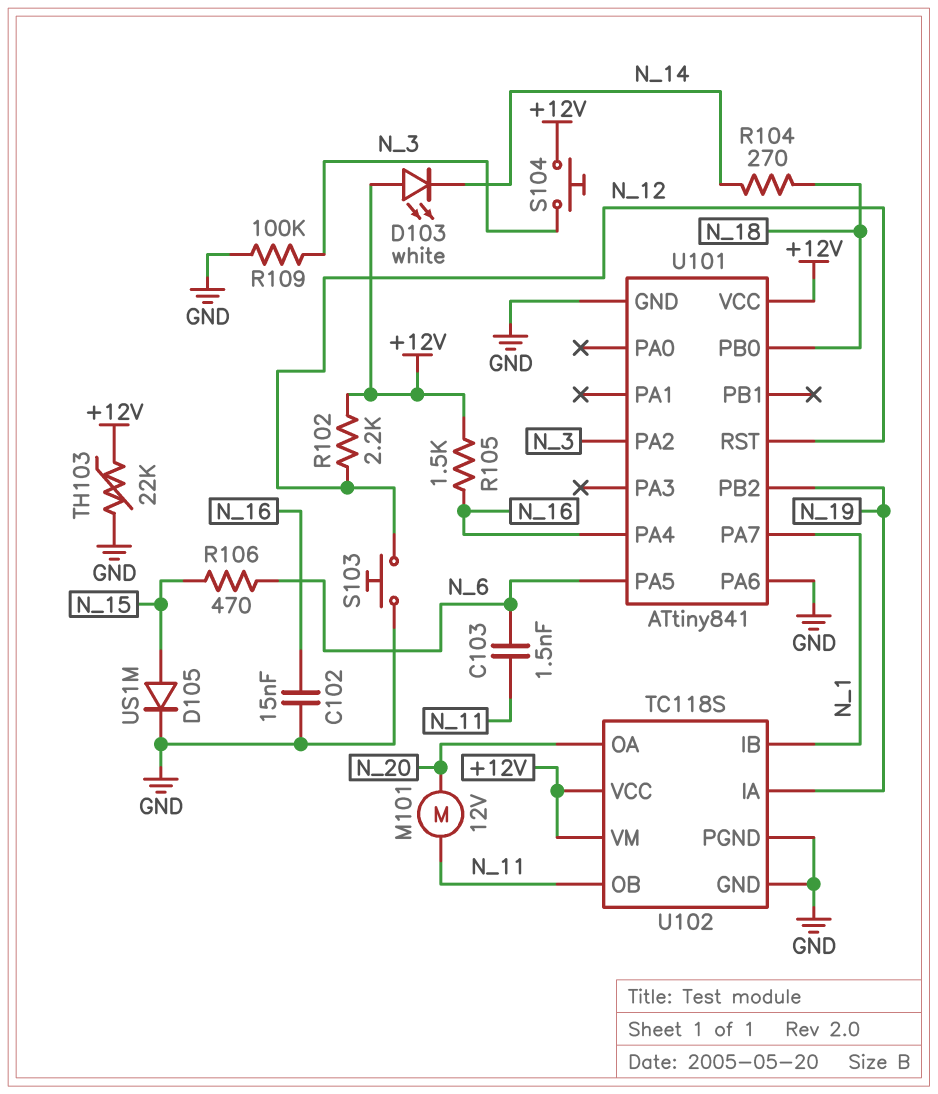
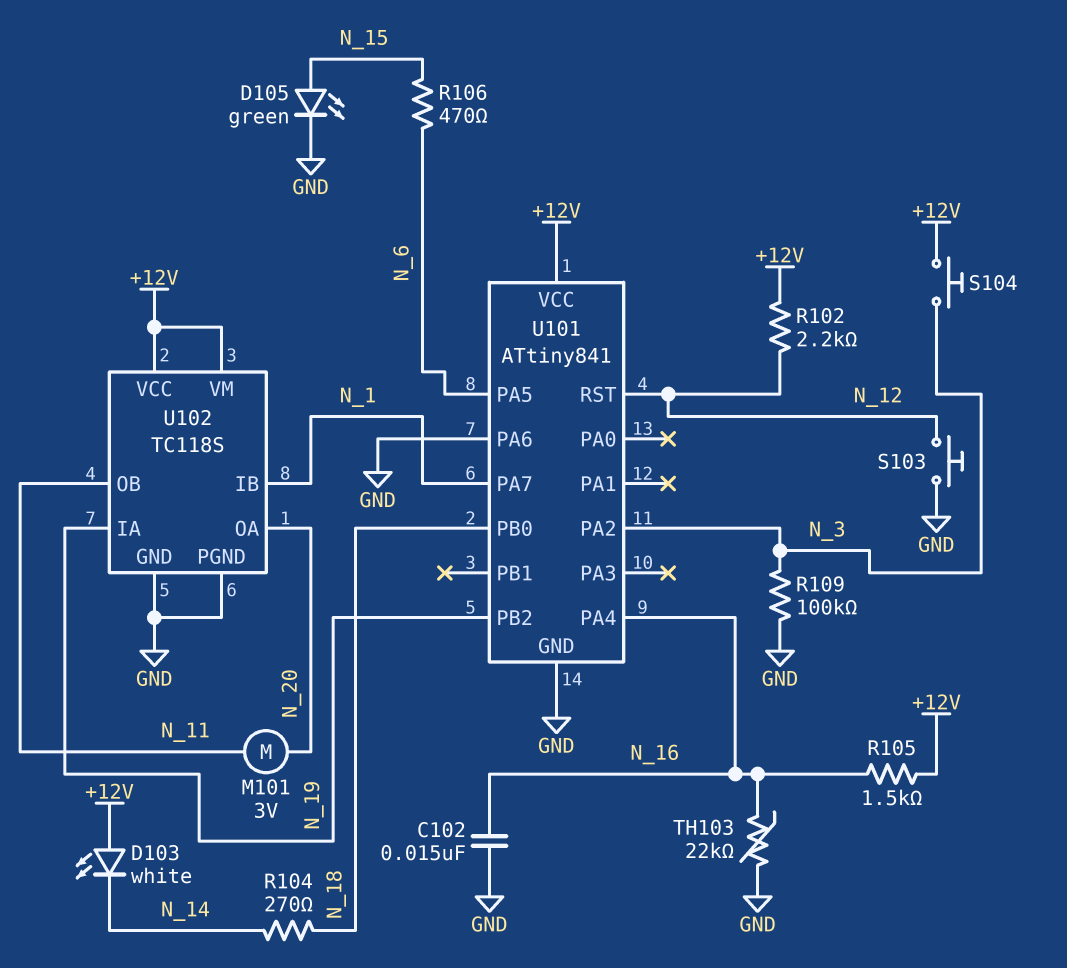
C103: 1.5nF (N_6, N_11) -> none
D105: diode US1M (A N_15, K GND) -> LED green (A N_15, K GND)
M101: motor 12V (N_11, N_20) -> motor 3V (N_11, N_20)
TH103: 22k (+12V, GND) -> 22k (GND, N_16)

